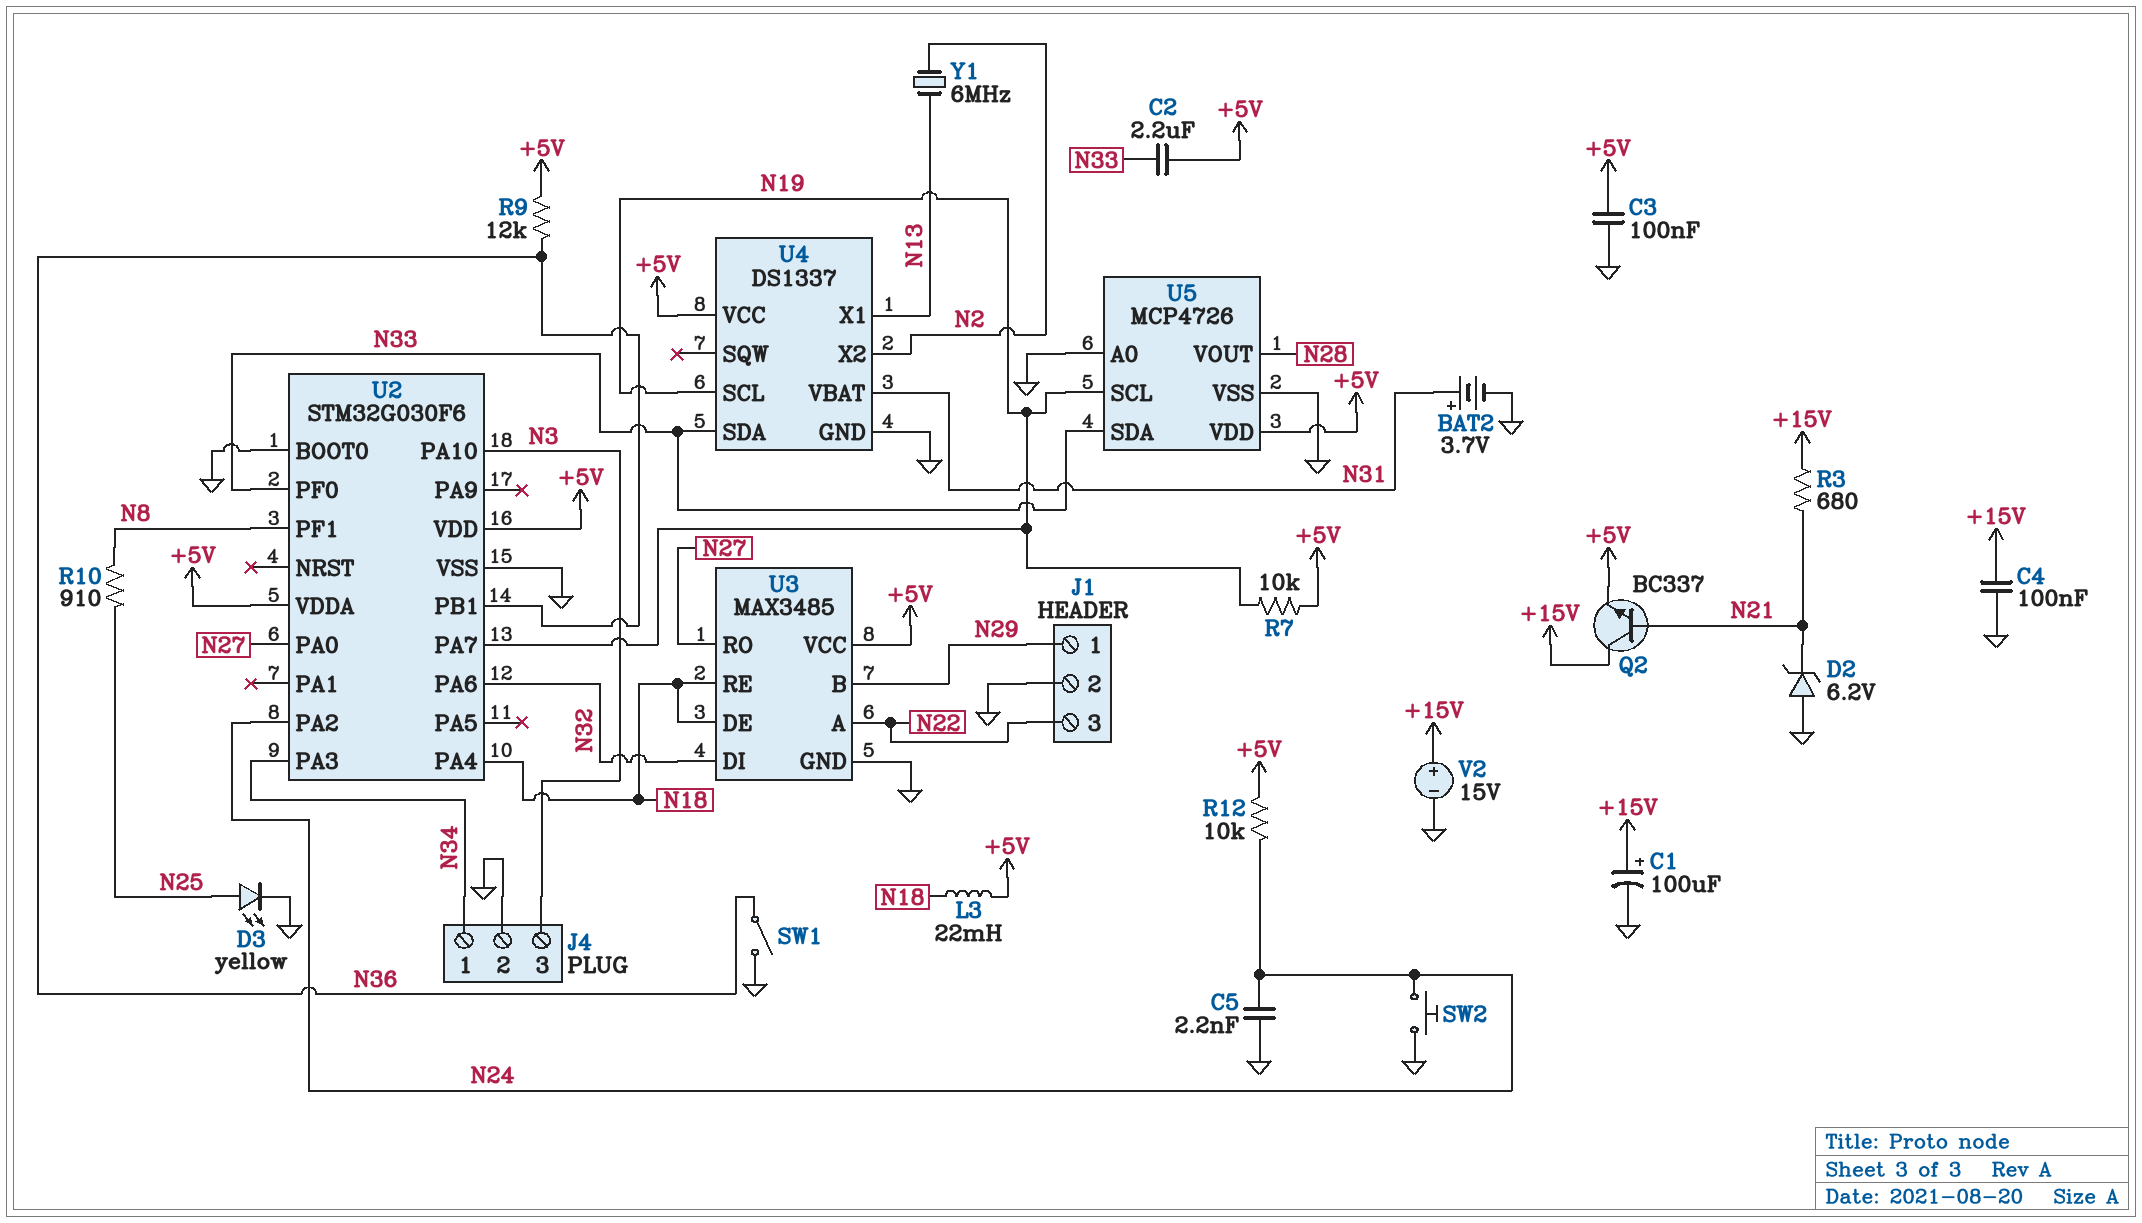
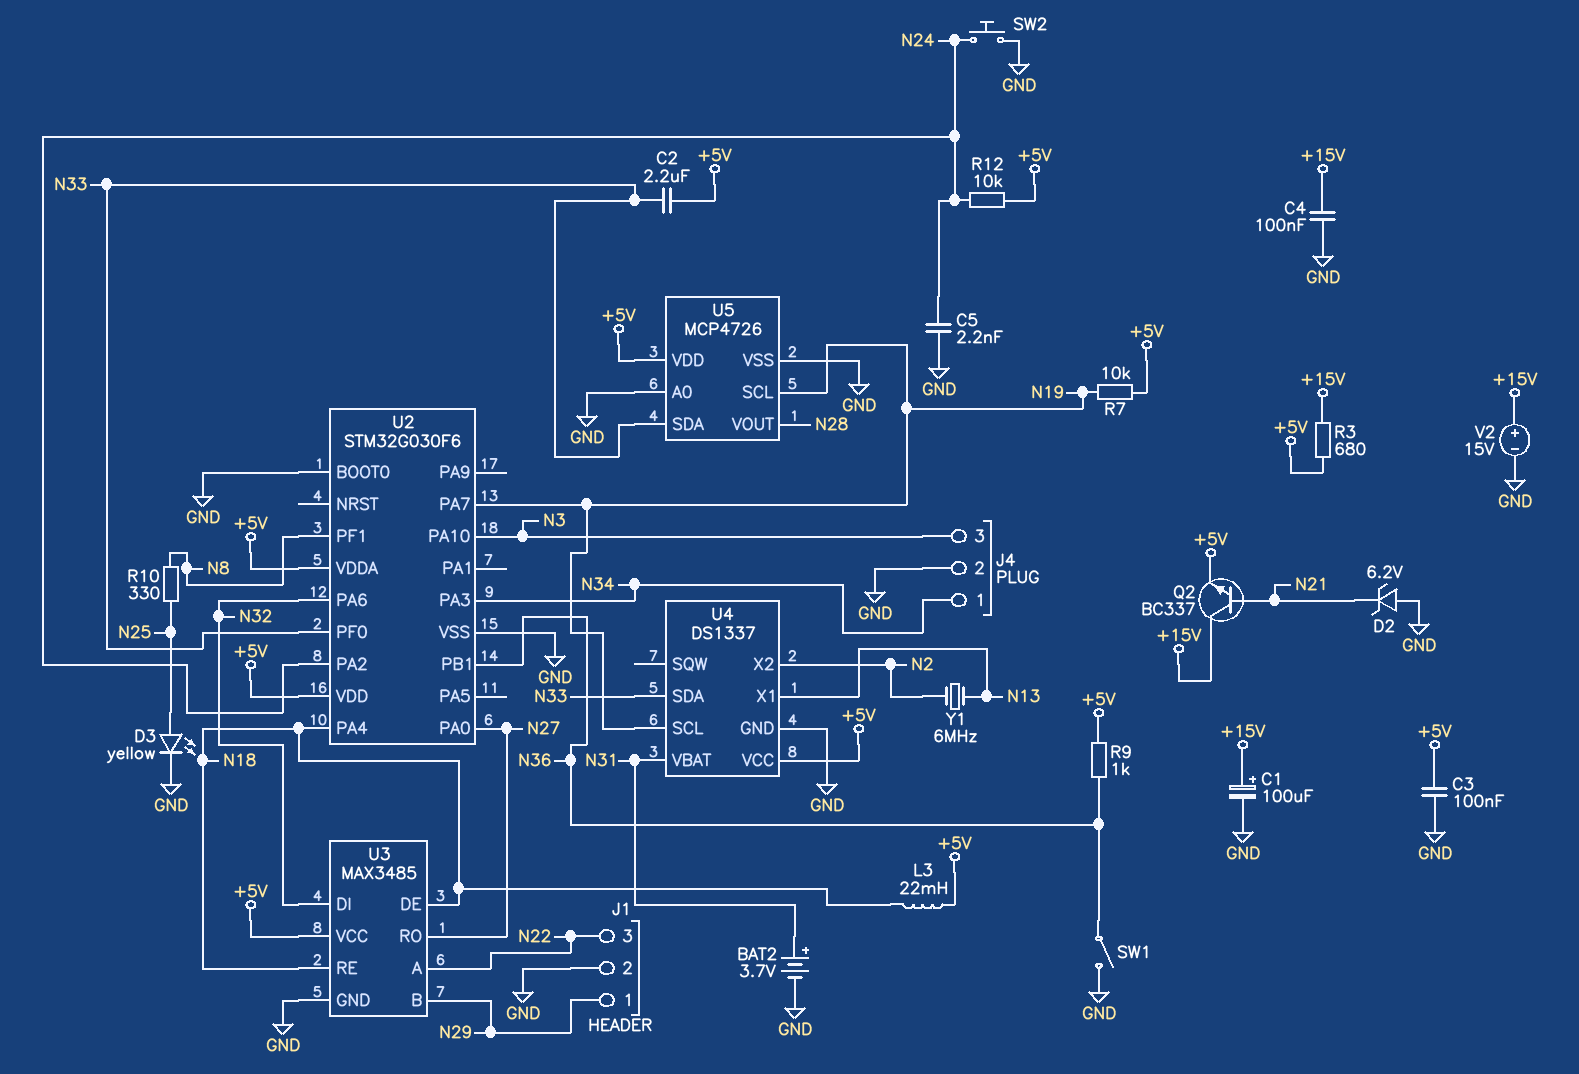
R3: 680 (+15V, N21) -> 680 (+5V, +15V)
R9: 12k (+5V, N36) -> 1k (+5V, N36)
R10: 910 (N8, N25) -> 330 (N8, N25)

